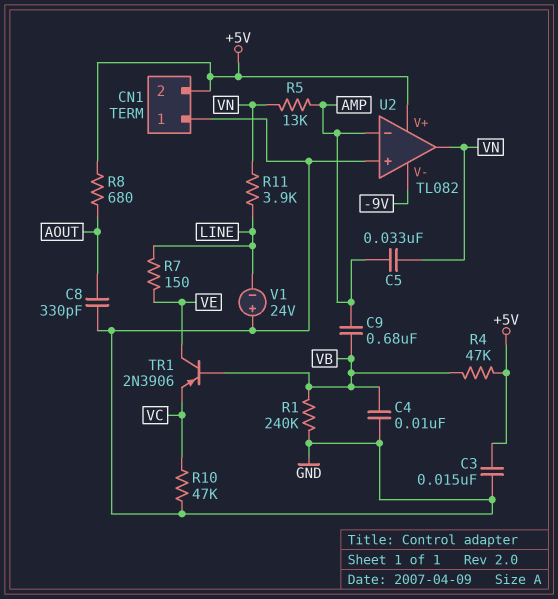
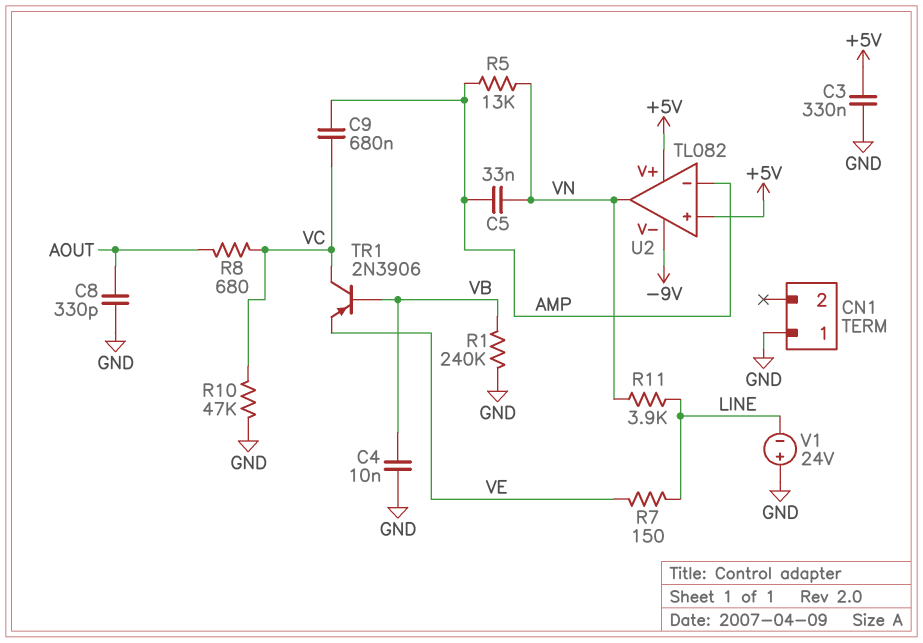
C3: 15nF (+5V, GND) -> 330nF (+5V, GND)
C9: 680nF (AMP, VB) -> 680nF (AMP, VC)
CN1 pin 2: +5V -> none
R4: 47k (+5V, VB) -> none
R8: 680 (+5V, AOUT) -> 680 (AOUT, VC)
TR1: PNP 2N3906 (B VB, C VE, E VC) -> PNP 2N3906 (B VB, C VC, E VE)
U2 pin in+: GND -> +5V

